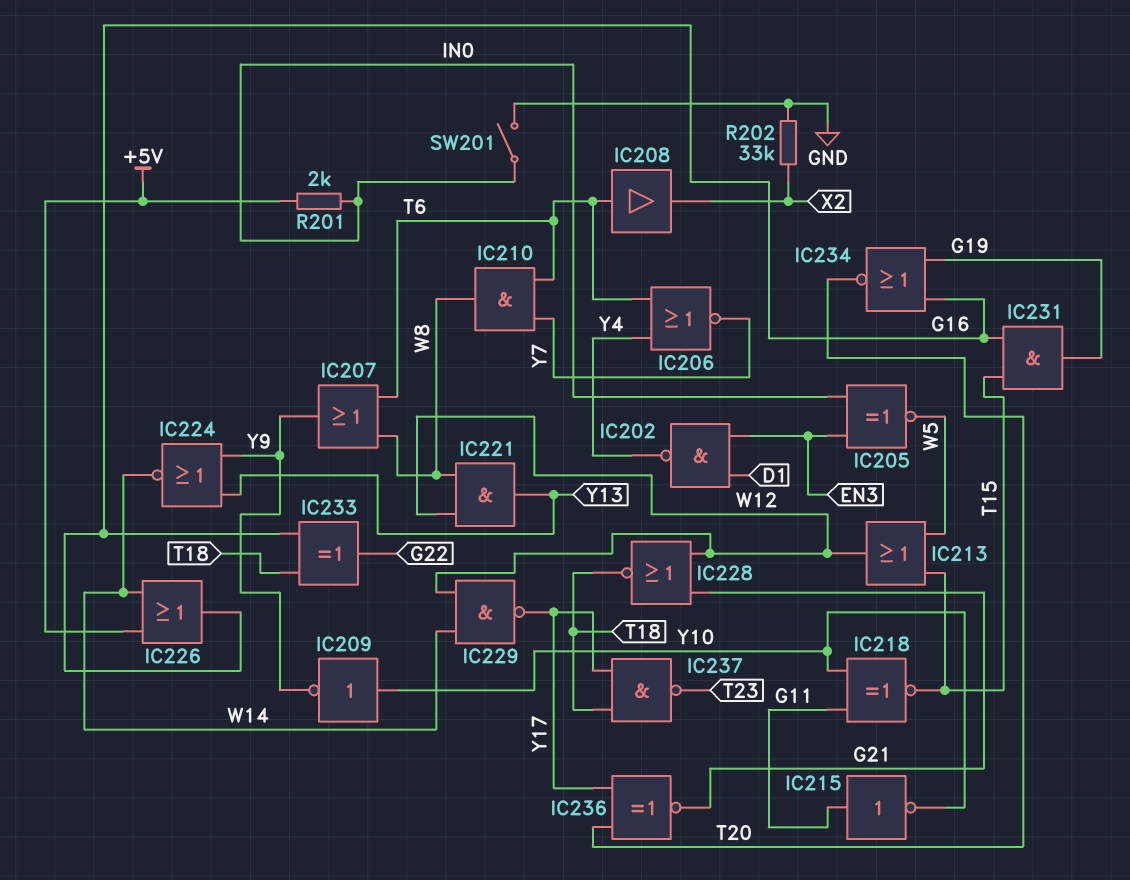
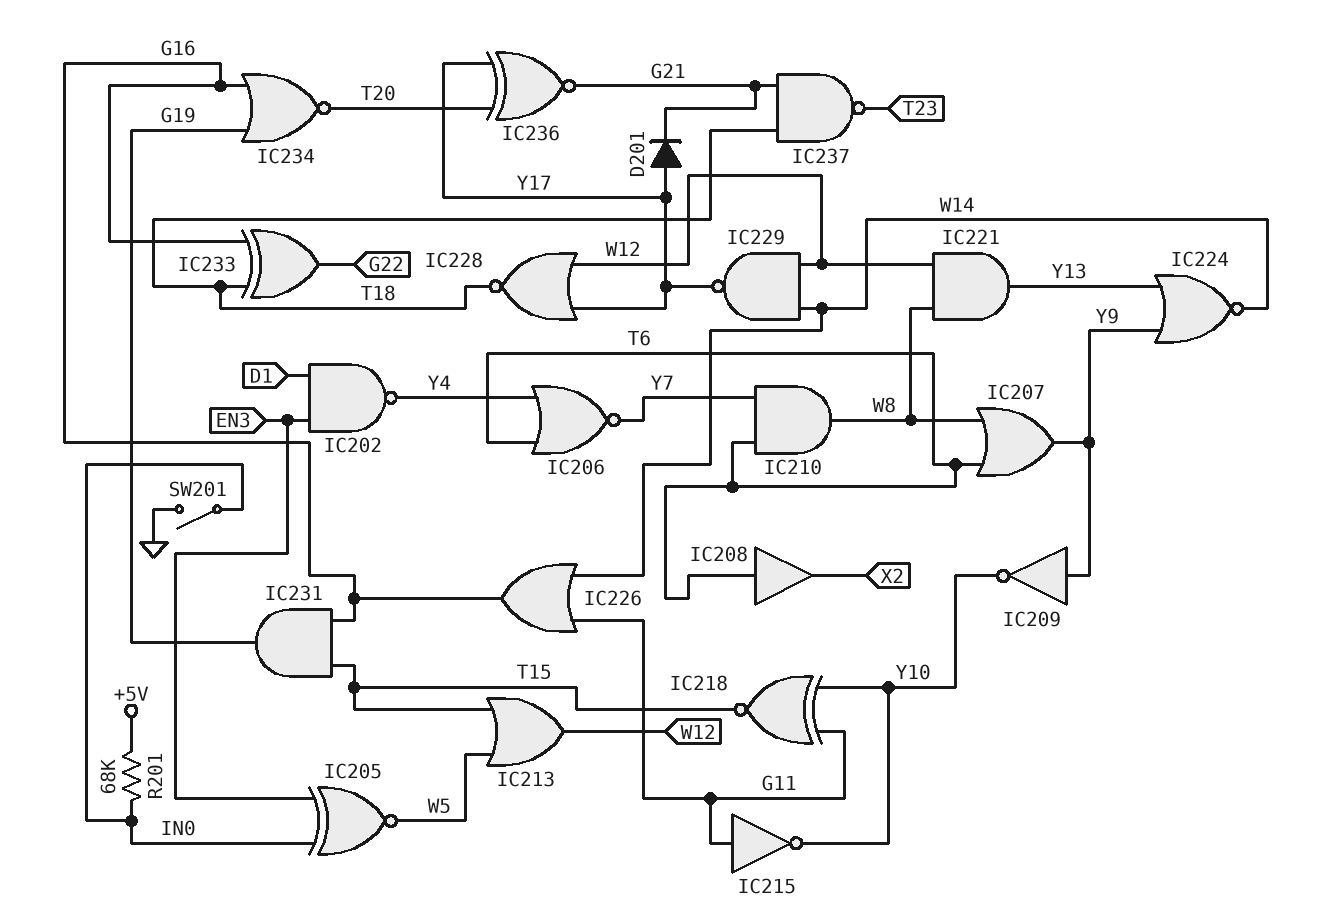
D201: none -> diode (A Y17, K G21)
IC209: NOT (in Y10, out Y9) -> NOT (in Y9, out Y10)
IC226: OR (in +5V, in W14, out G16) -> OR (in G11, in W14, out G16)
IC228: NOR (in G21, in W12, out T18) -> NOR (in W12, in Y17, out T18)
IC237: NAND (in T18, in Y17, out T23) -> NAND (in G21, in T18, out T23)
R201: 2k (+5V, IN0) -> 68k (+5V, IN0)
R202: 33k (GND, X2) -> none

